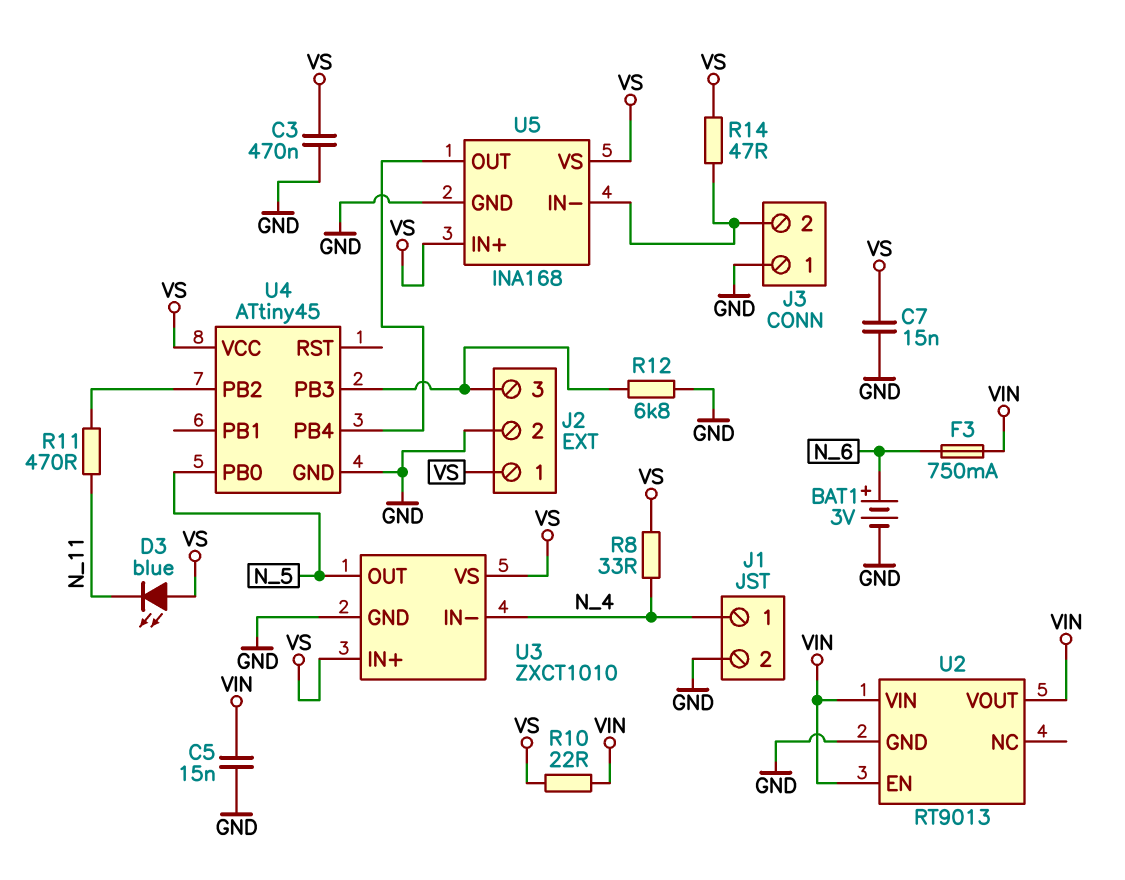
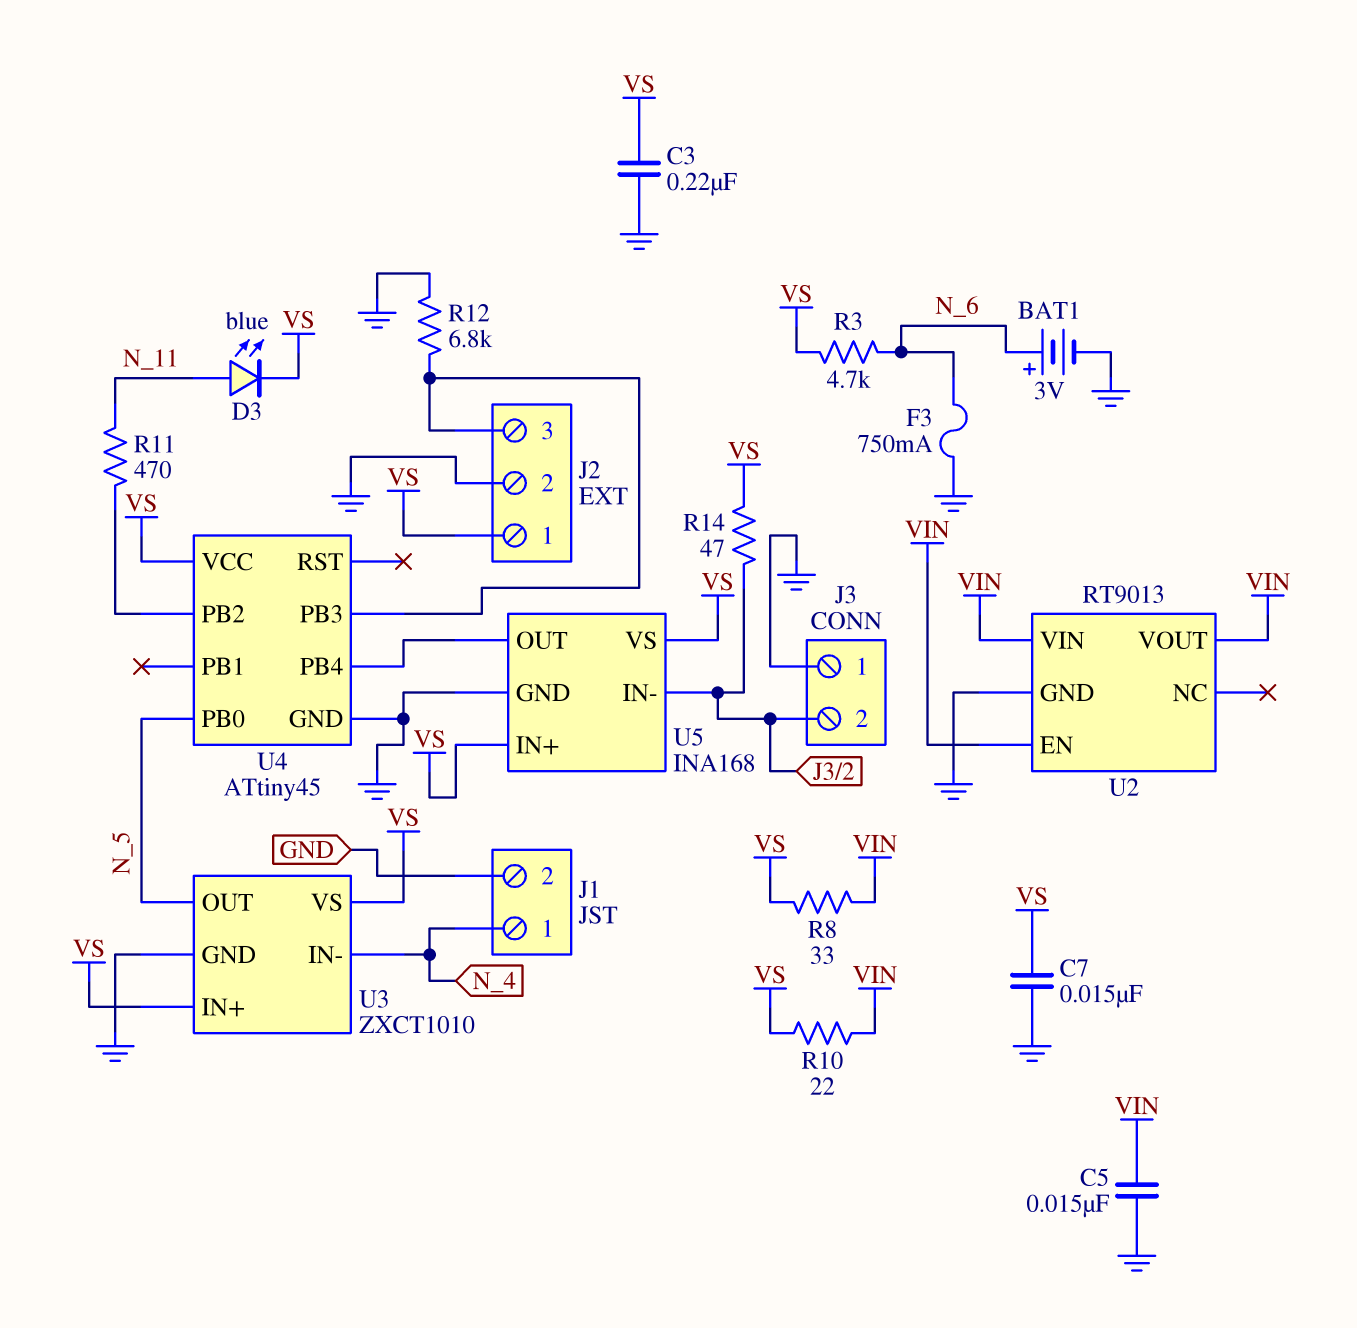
C3: 470nF (GND, VS) -> 220nF (GND, VS)
D3: LED blue (A VS, K N_11) -> LED blue (A N_11, K VS)
F3: 750mA (N_6, VIN) -> 750mA (GND, N_6)
R3: none -> 4.7k (N_6, VS)
R8: 33 (N_4, VS) -> 33 (VIN, VS)

